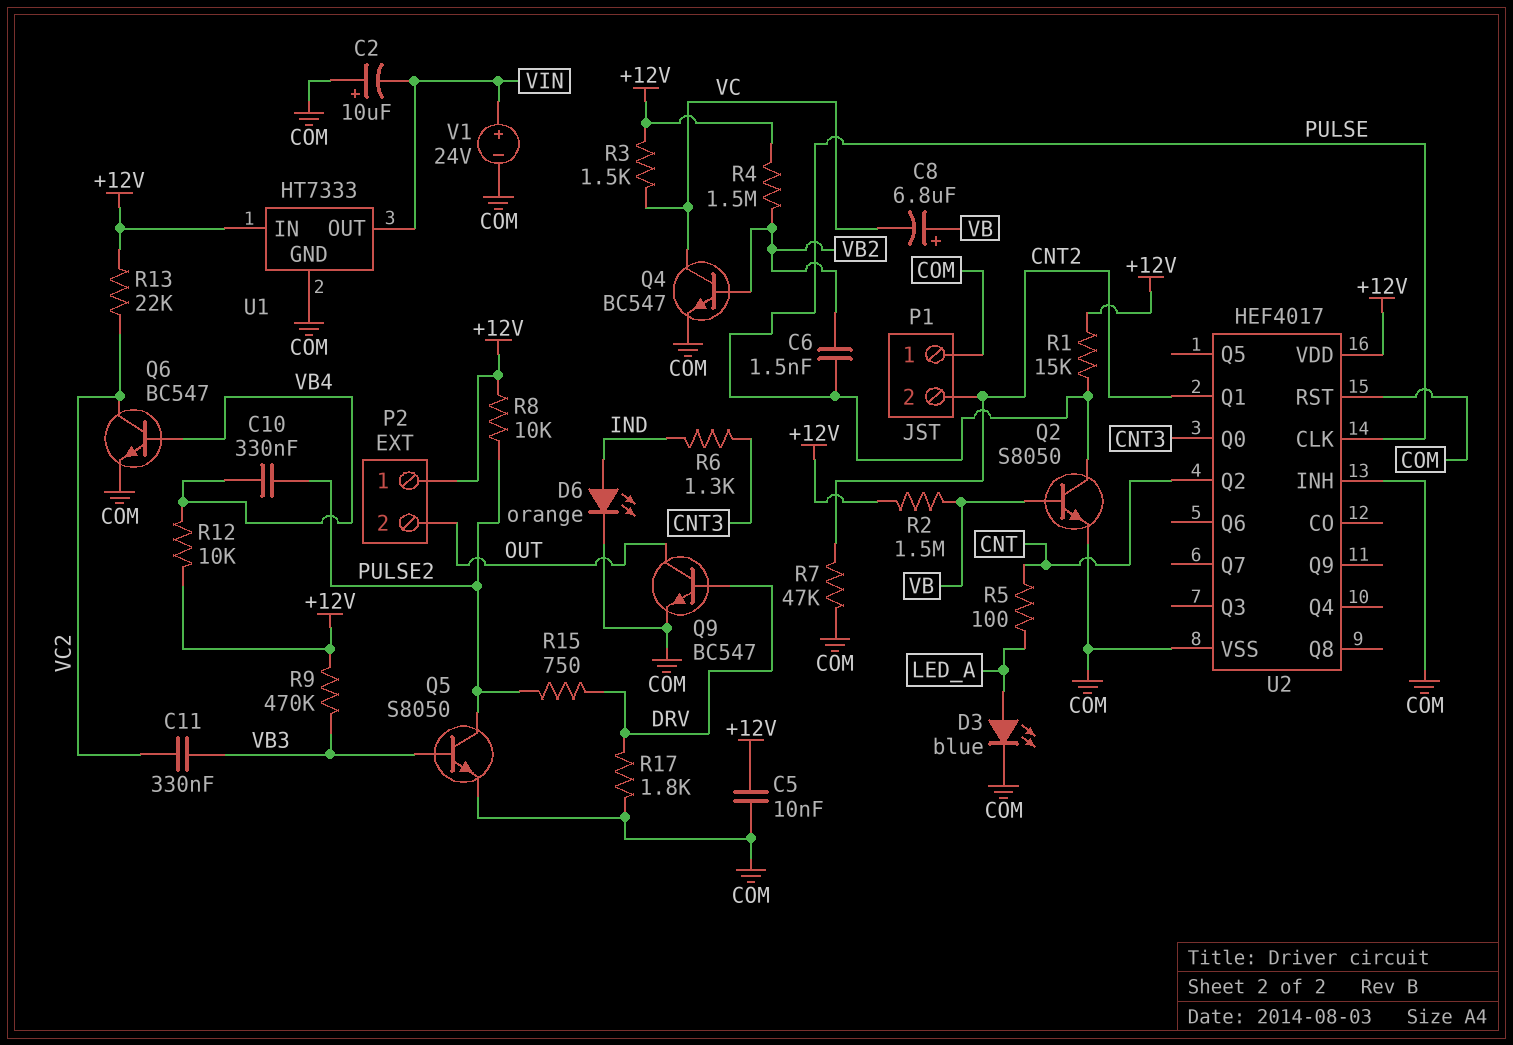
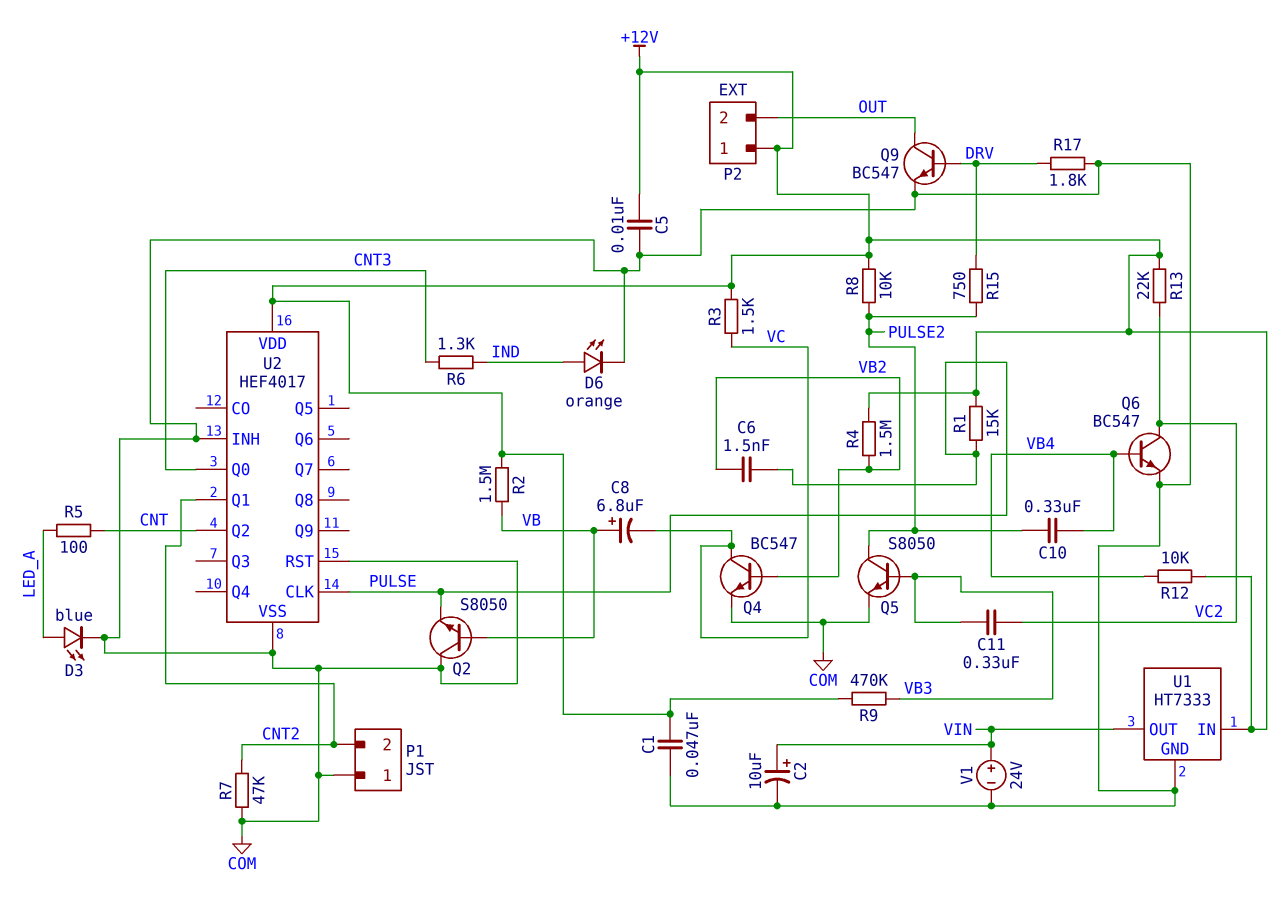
C1: none -> 47nF (+12V, COM)
C2: 10uF (plus COM, minus VIN) -> 10uF (plus VIN, minus COM)
Q2: NPN S8050 (B VB, C PULSE, E COM) -> NPN S8050 (B VB, C COM, E PULSE)

